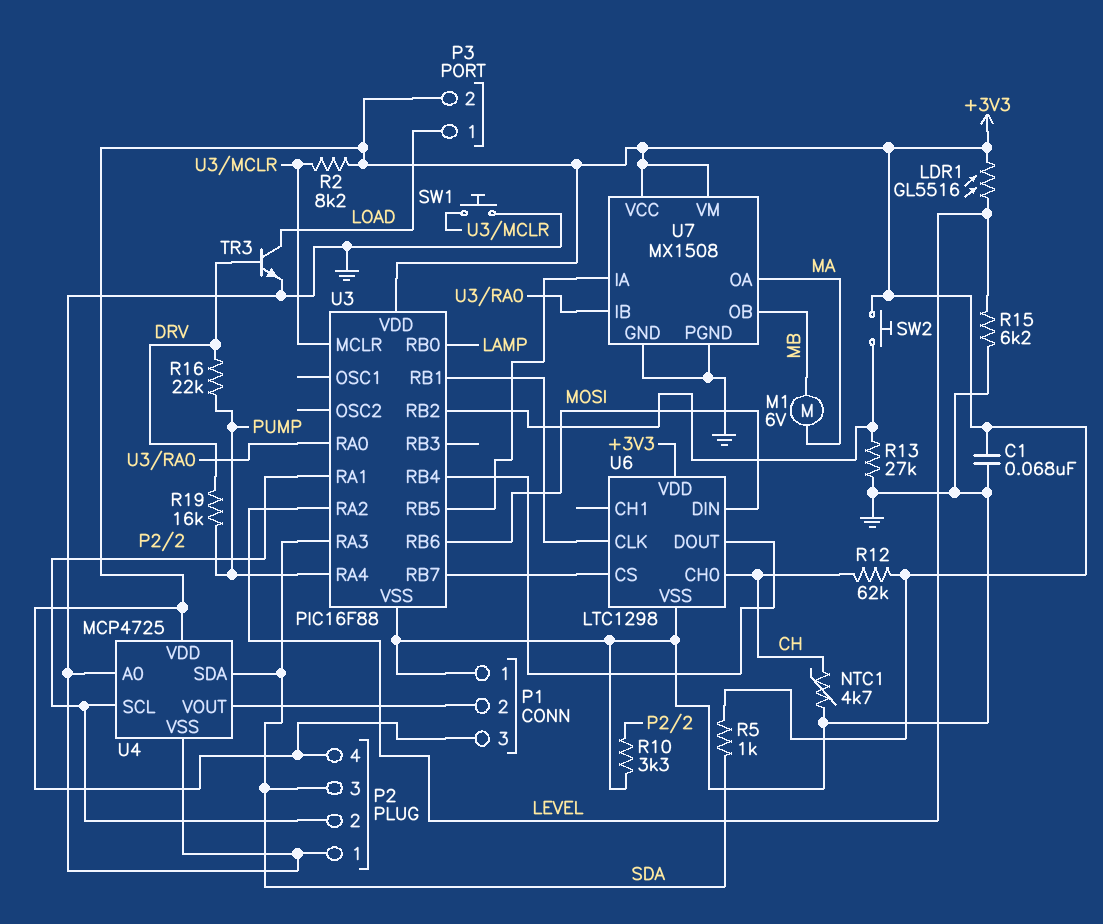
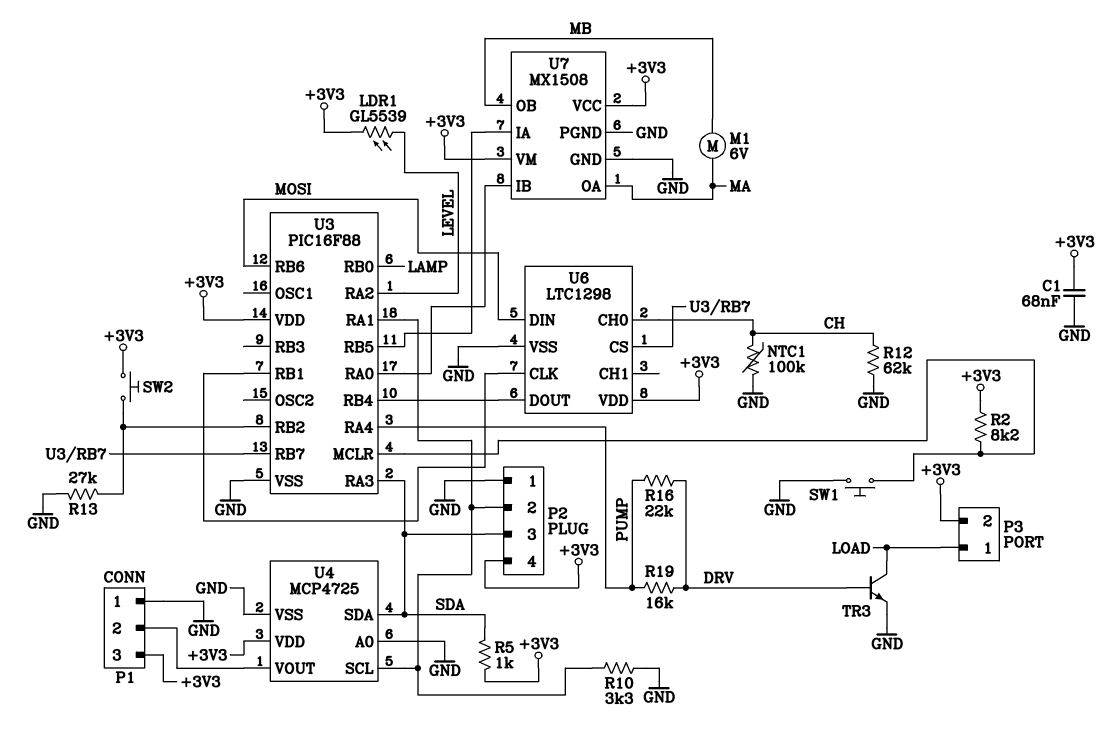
LDR1: GL5516 (+3V3, LEVEL) -> GL5539 (+3V3, LEVEL)
NTC1: 4.7k (CH, GND) -> 100k (CH, GND)
R12: 62k (+3V3, CH) -> 62k (CH, GND)
R15: 6.2k (GND, LEVEL) -> none

